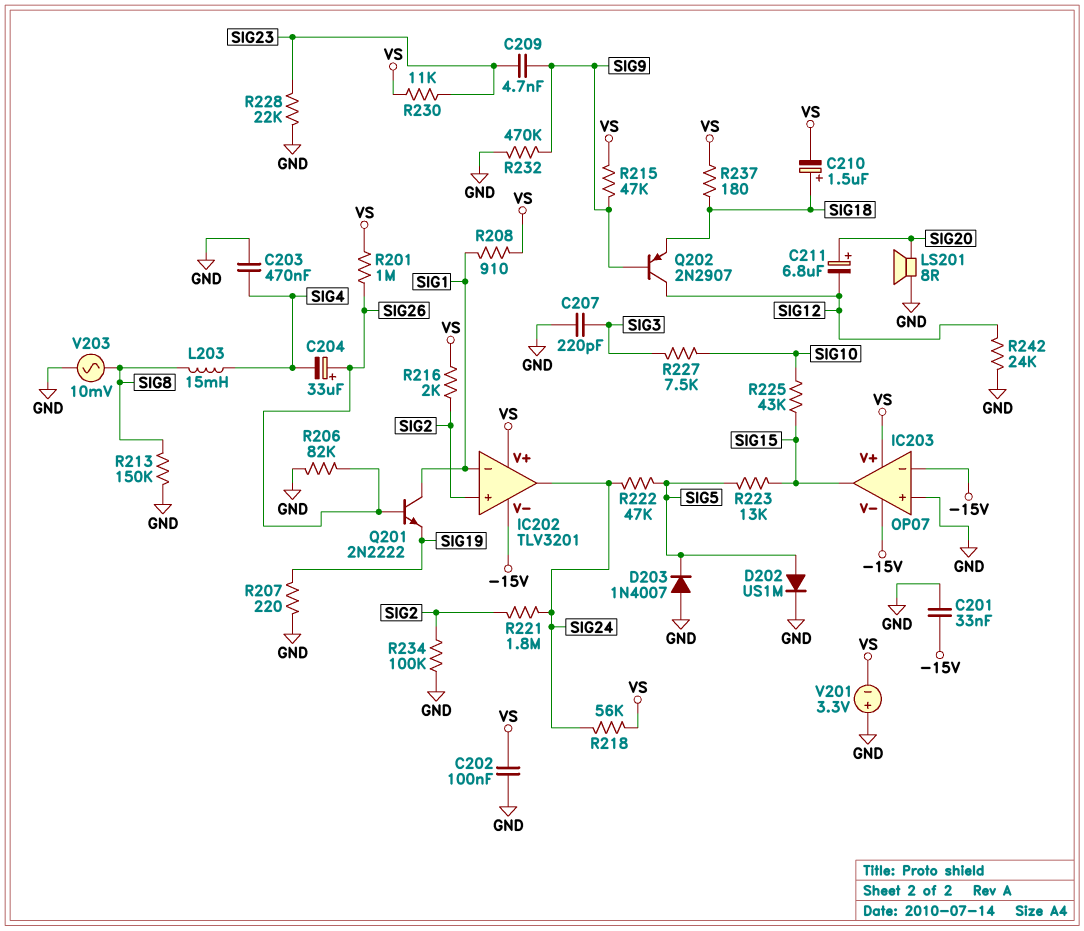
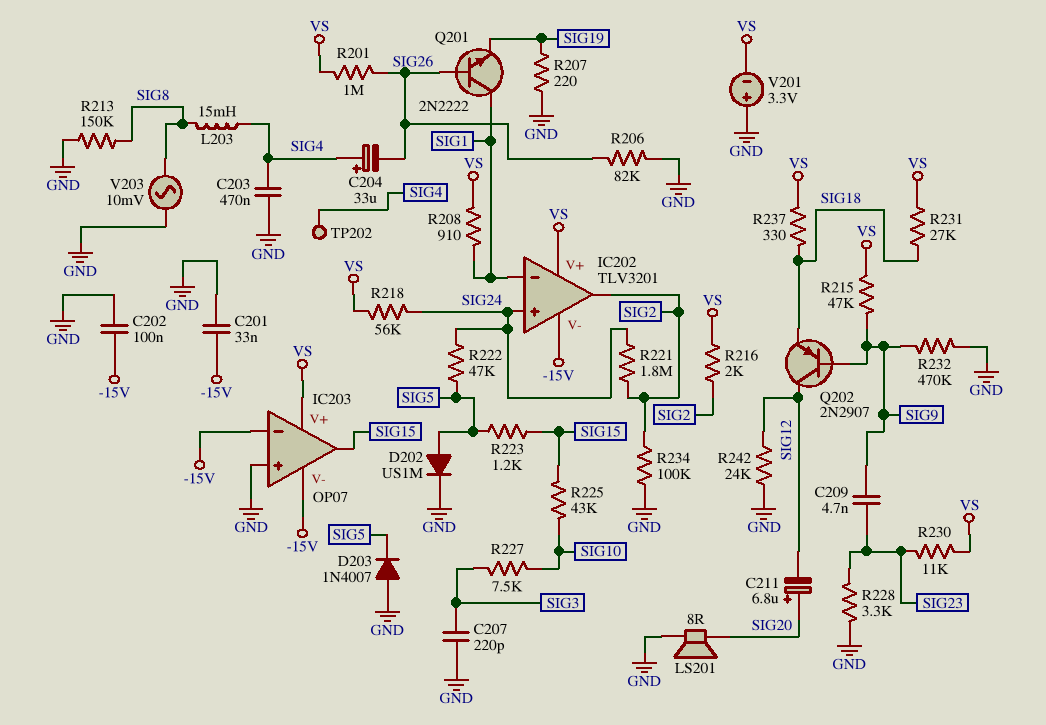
C202: 100nF (GND, VS) -> 100nF (-15V, GND)
C204: 33uF (plus SIG26, minus SIG4) -> 33uF (plus SIG4, minus SIG26)
C210: 1.5uF (plus SIG18, minus VS) -> none
IC202 pin in+: SIG2 -> SIG24
IC202 pin out: SIG24 -> SIG2
R223: 13k (SIG5, SIG15) -> 1.2k (SIG5, SIG15)
R228: 22k (GND, SIG23) -> 3.3k (GND, SIG23)
R231: none -> 27k (SIG18, VS)
R237: 180 (SIG18, VS) -> 330 (SIG18, VS)
TP202: none -> test point (SIG4)

